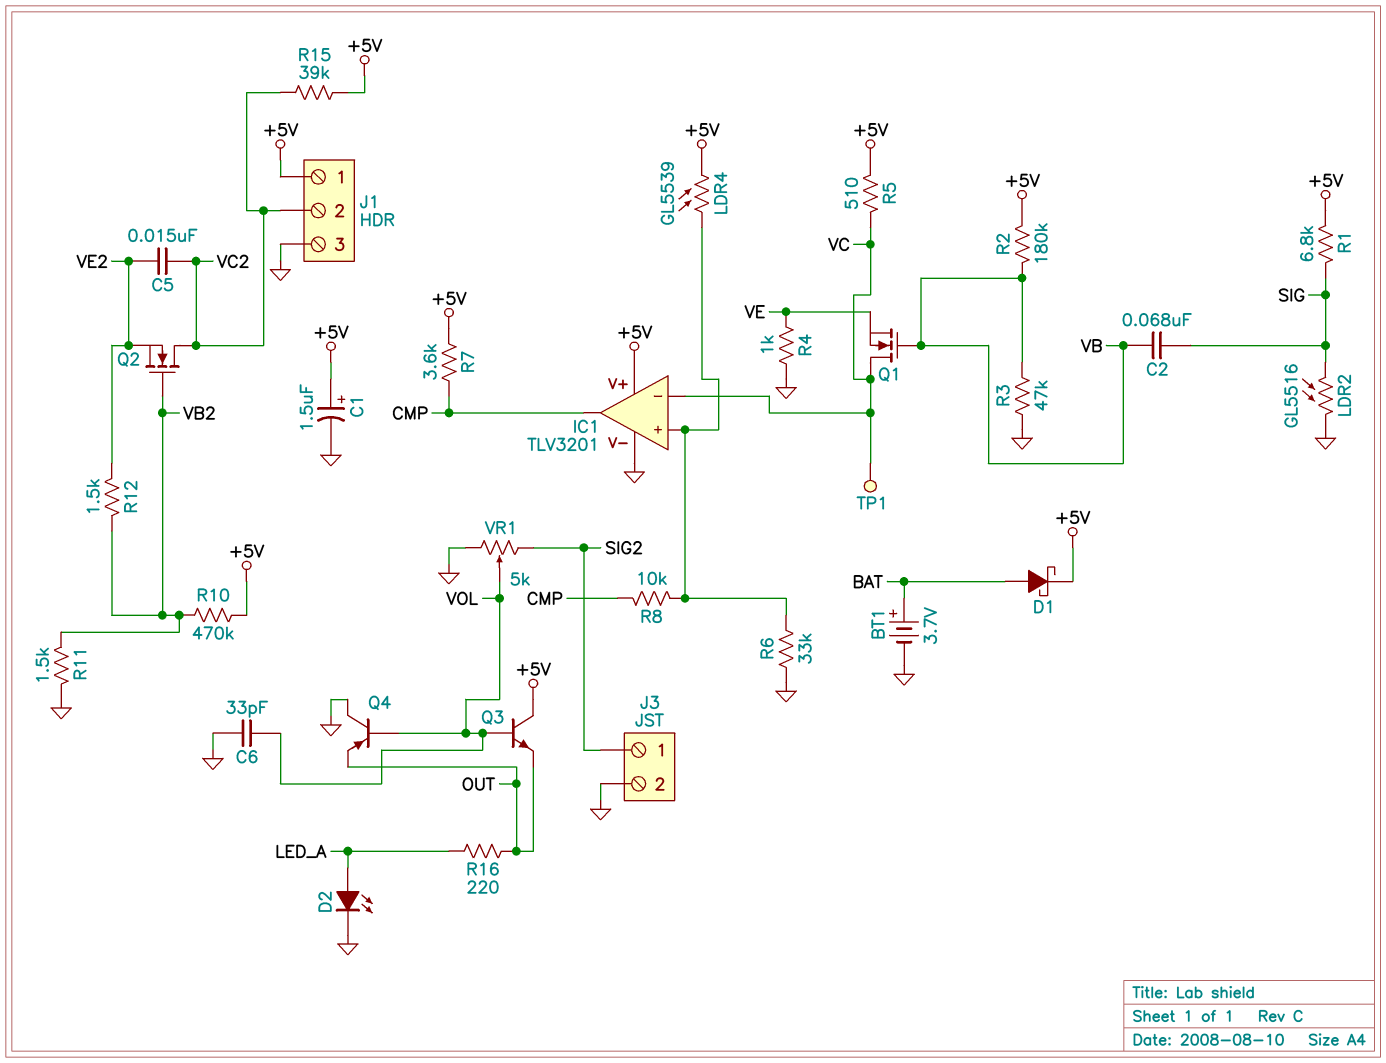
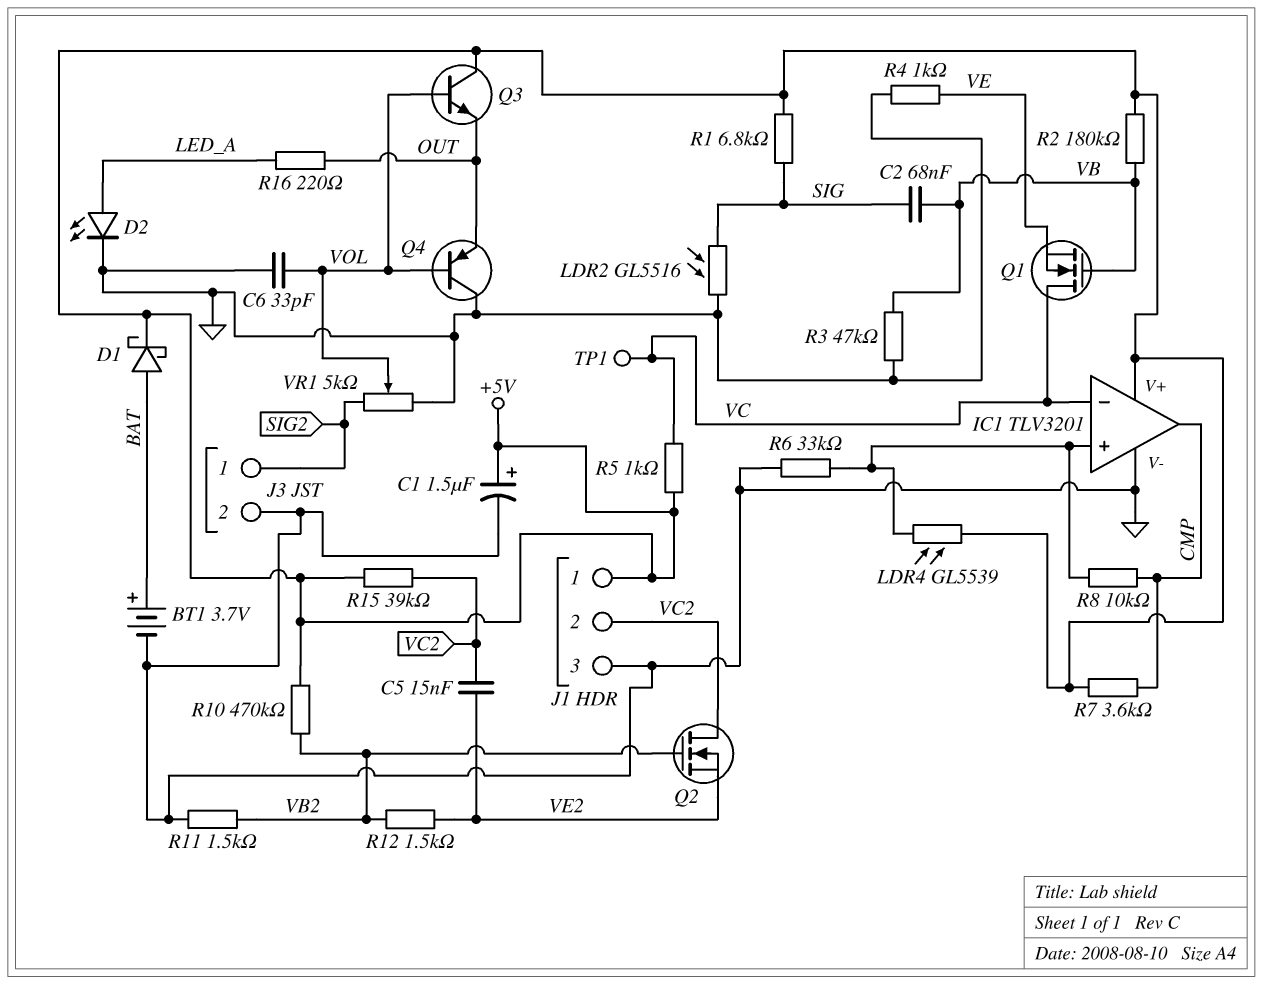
R5: 510 (+5V, VC) -> 1k (+5V, VC)

